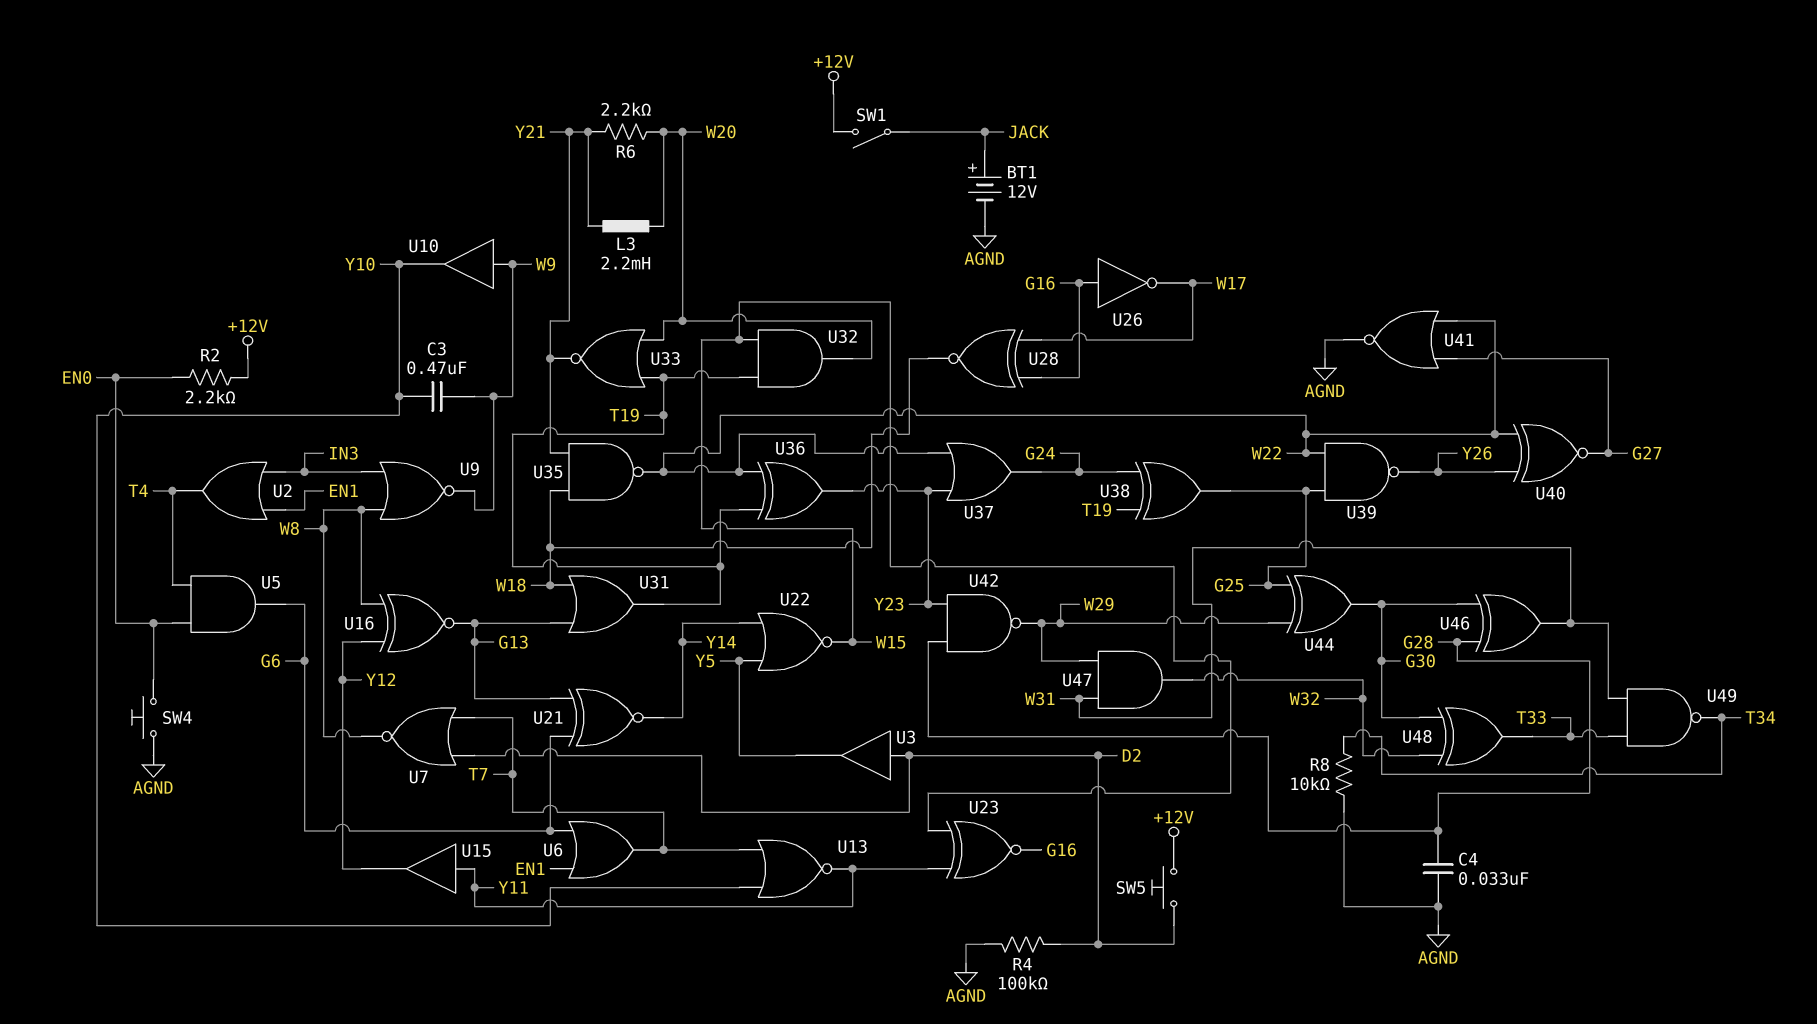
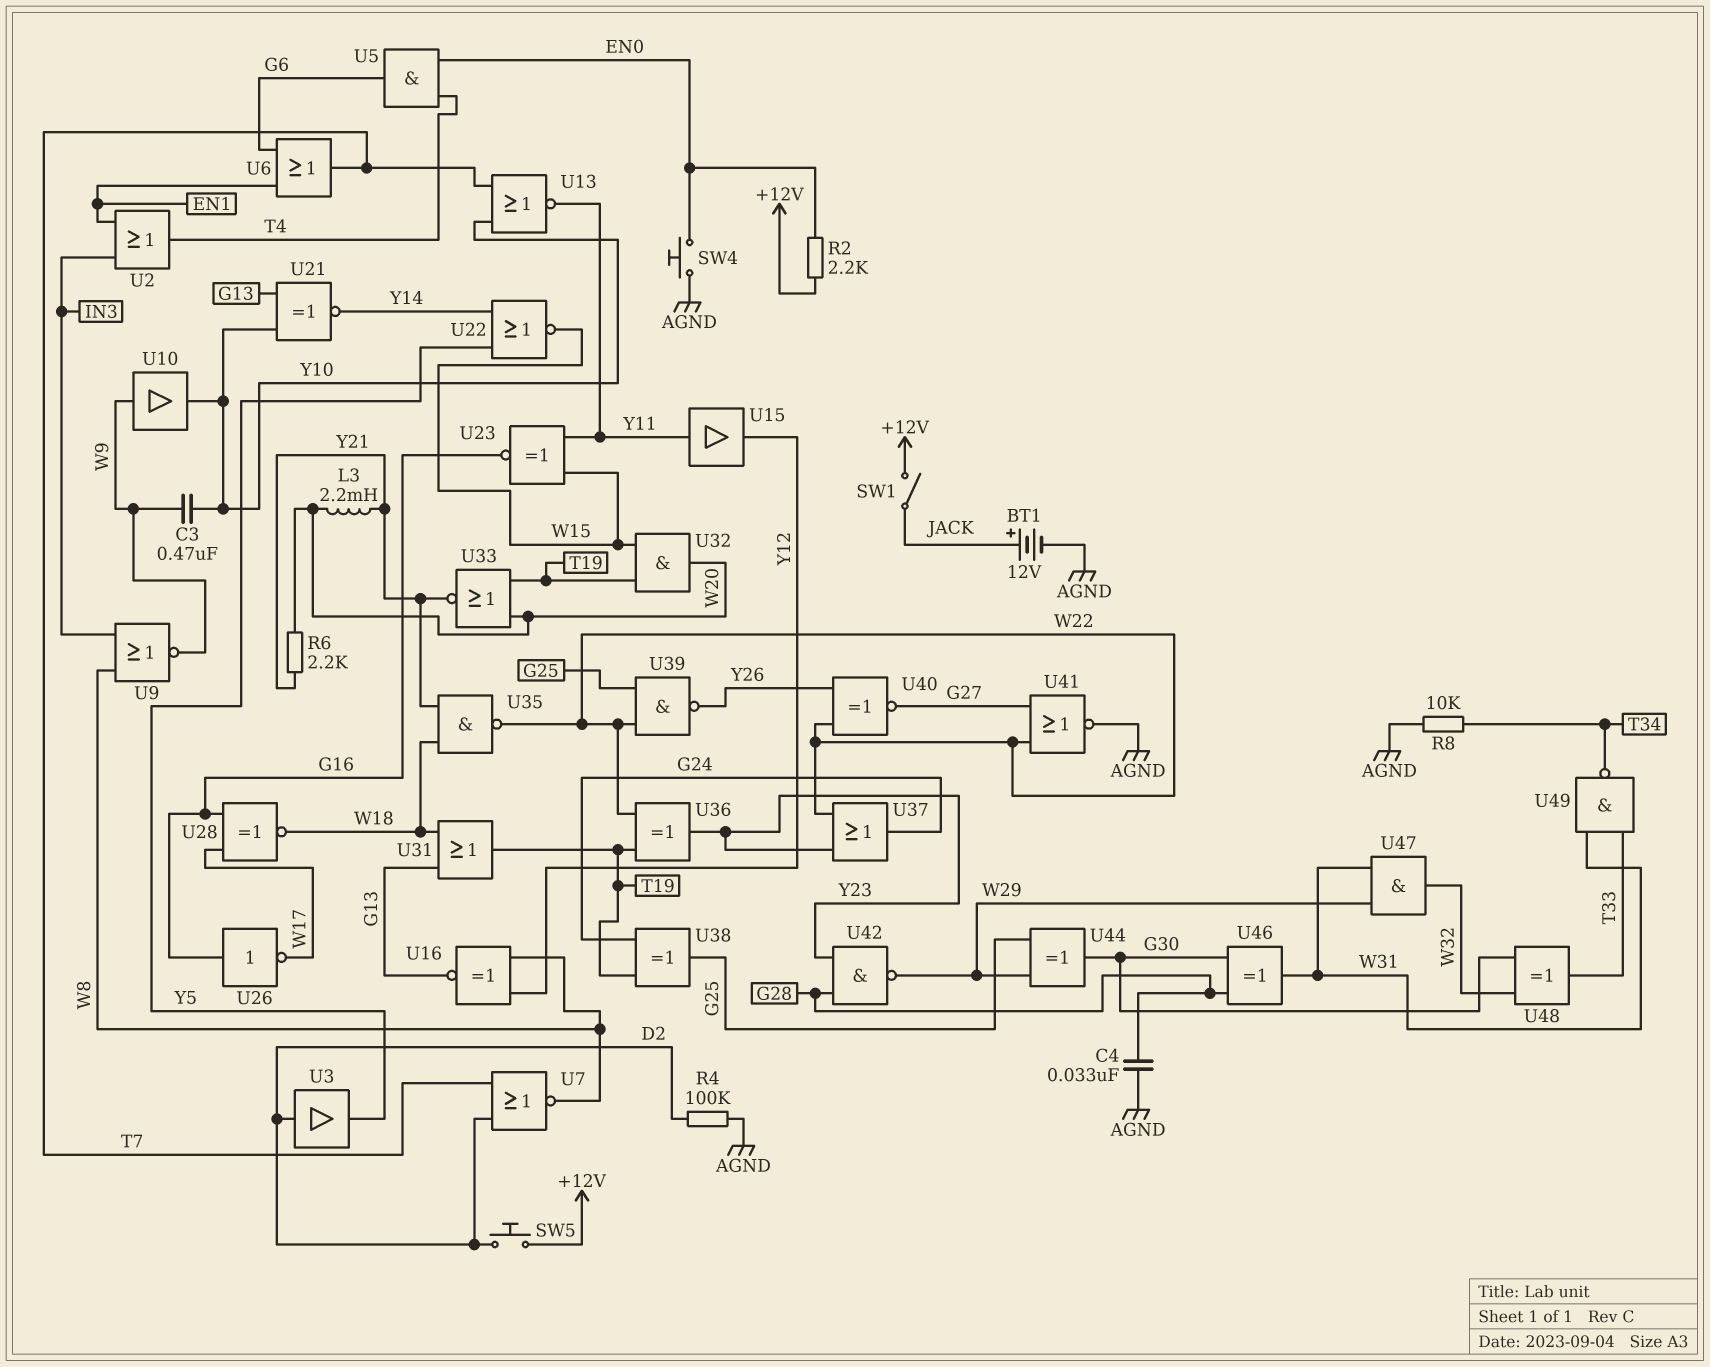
U21: XNOR (in G6, in G13, out Y14) -> XNOR (in G13, in Y10, out Y14)

